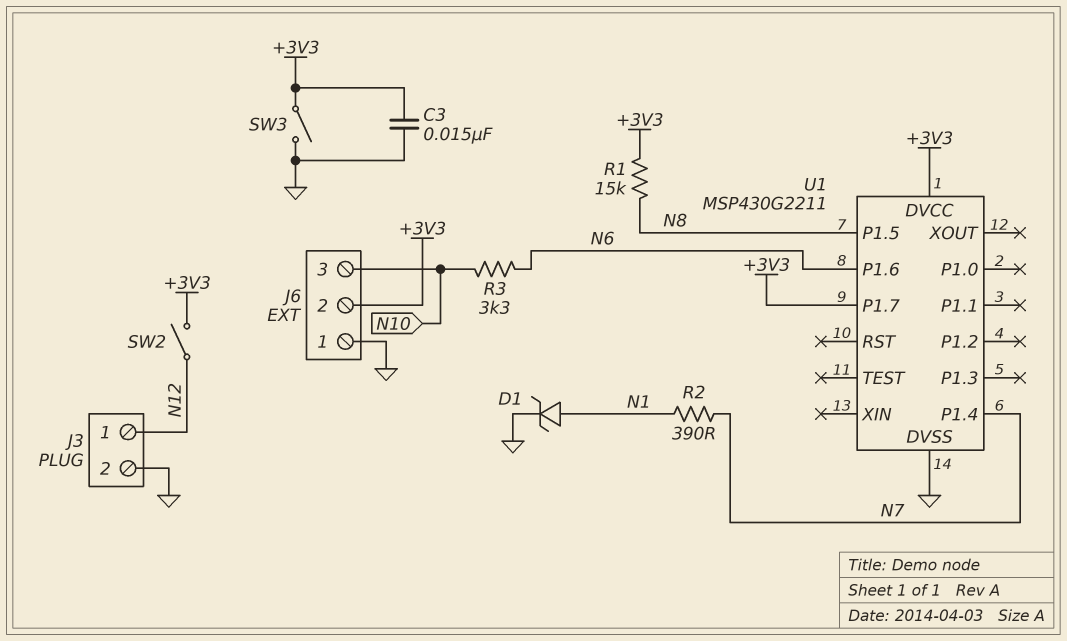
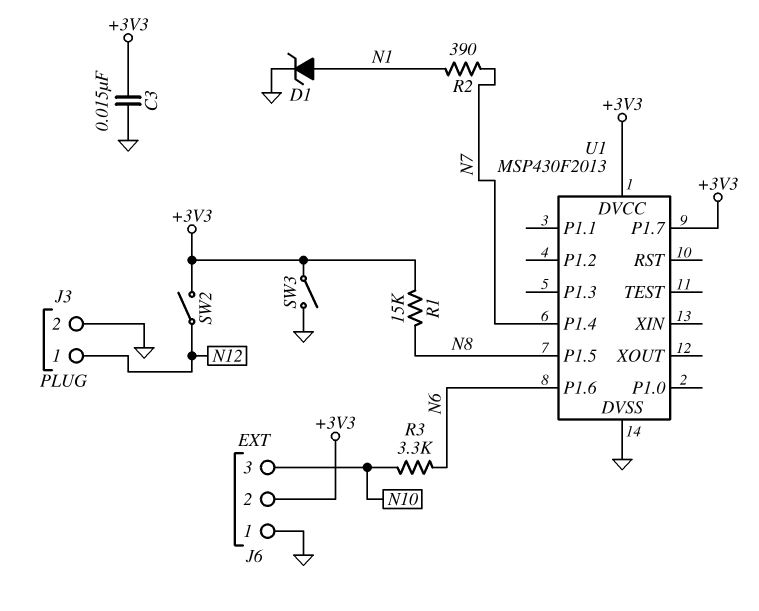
U1: MSP430G2211 -> MSP430F2013

